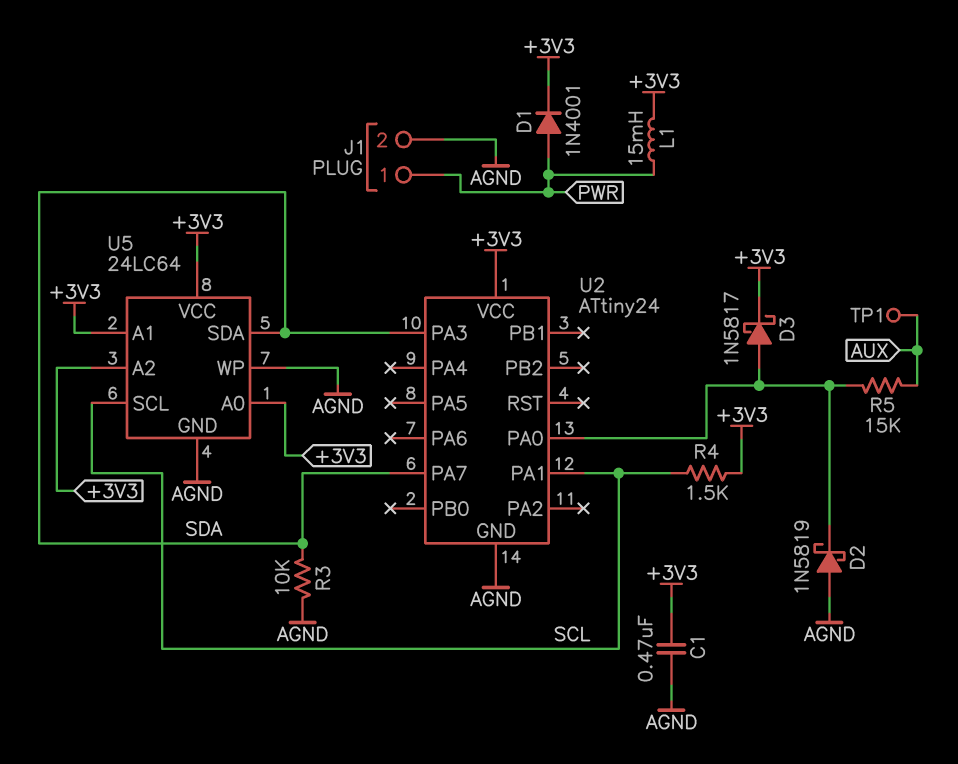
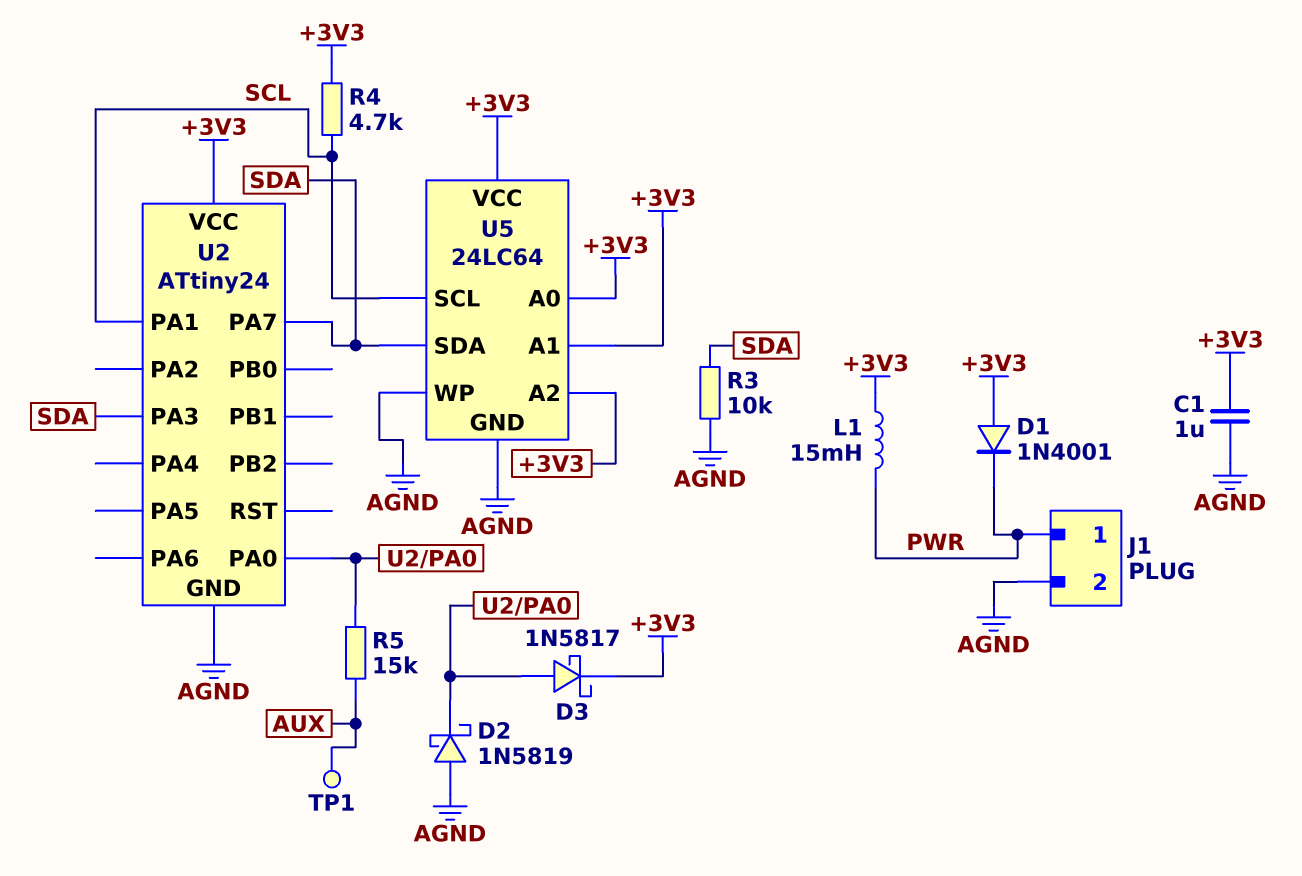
C1: 470nF (+3V3, AGND) -> 1uF (+3V3, AGND)
D1: diode 1N4001 (A PWR, K +3V3) -> diode 1N4001 (A +3V3, K PWR)
R4: 1.5k (+3V3, SCL) -> 4.7k (+3V3, SCL)

